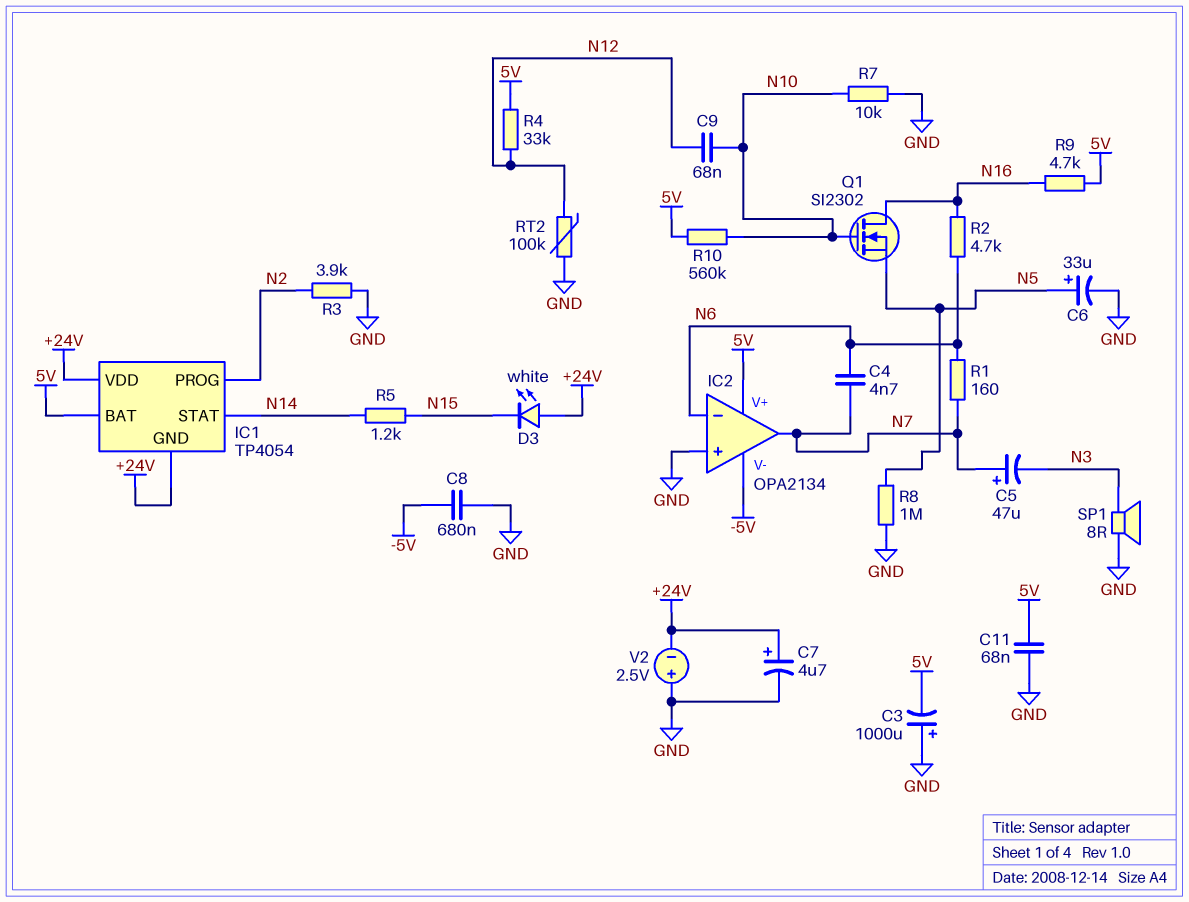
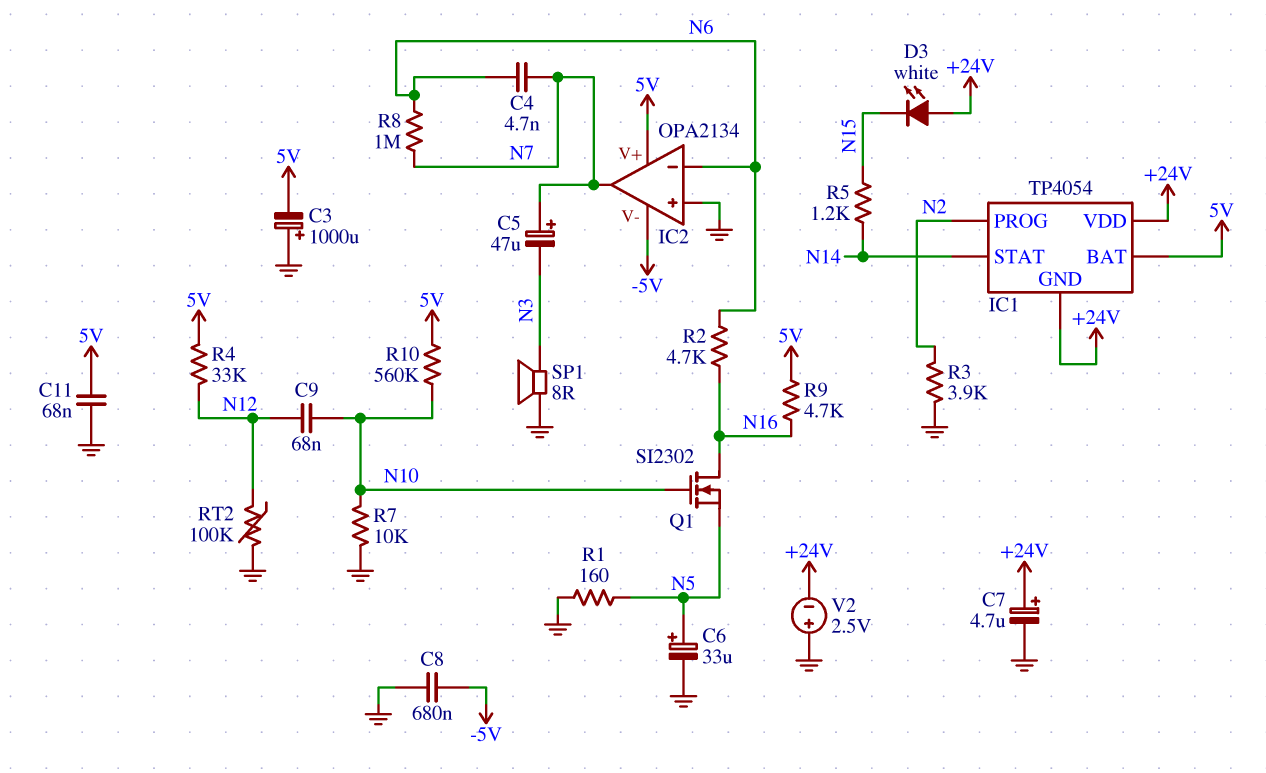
R1: 160 (N6, N7) -> 160 (GND, N5)
R8: 1M (GND, N5) -> 1M (N6, N7)

